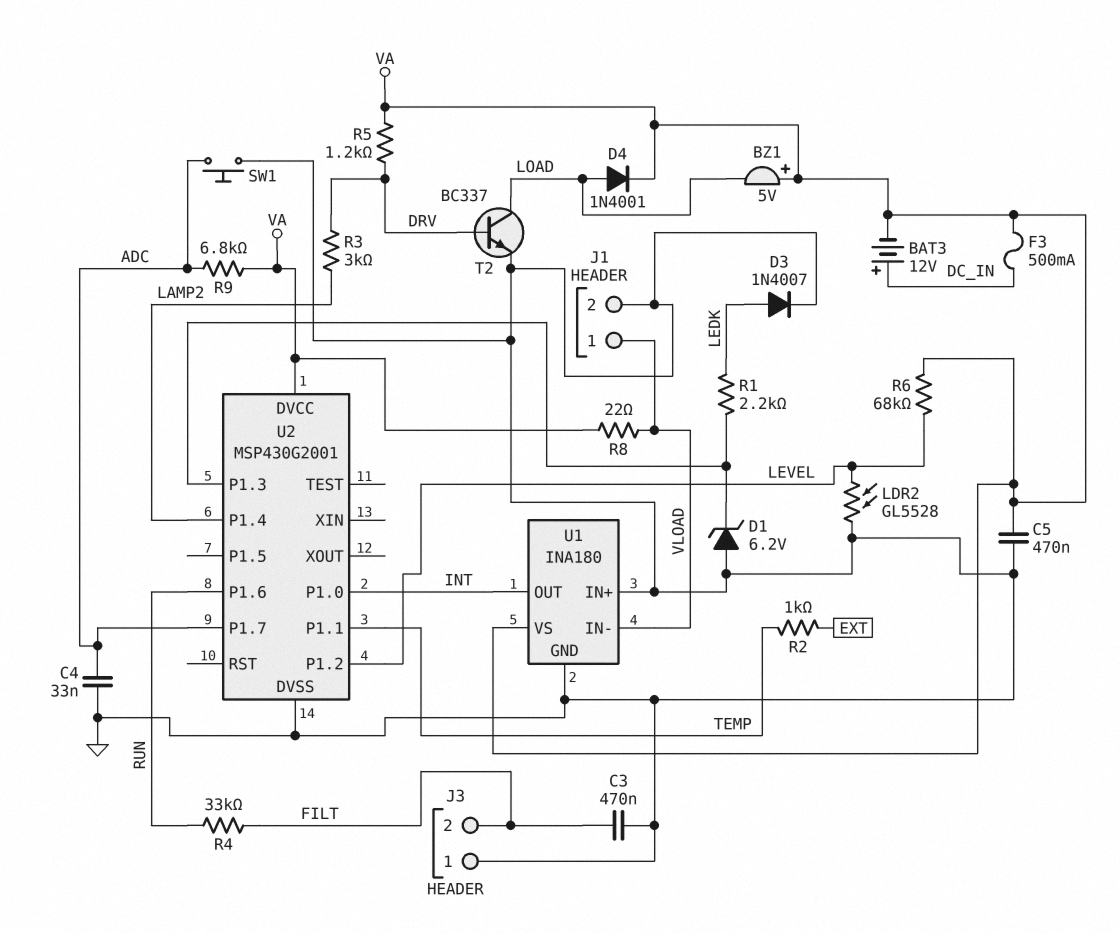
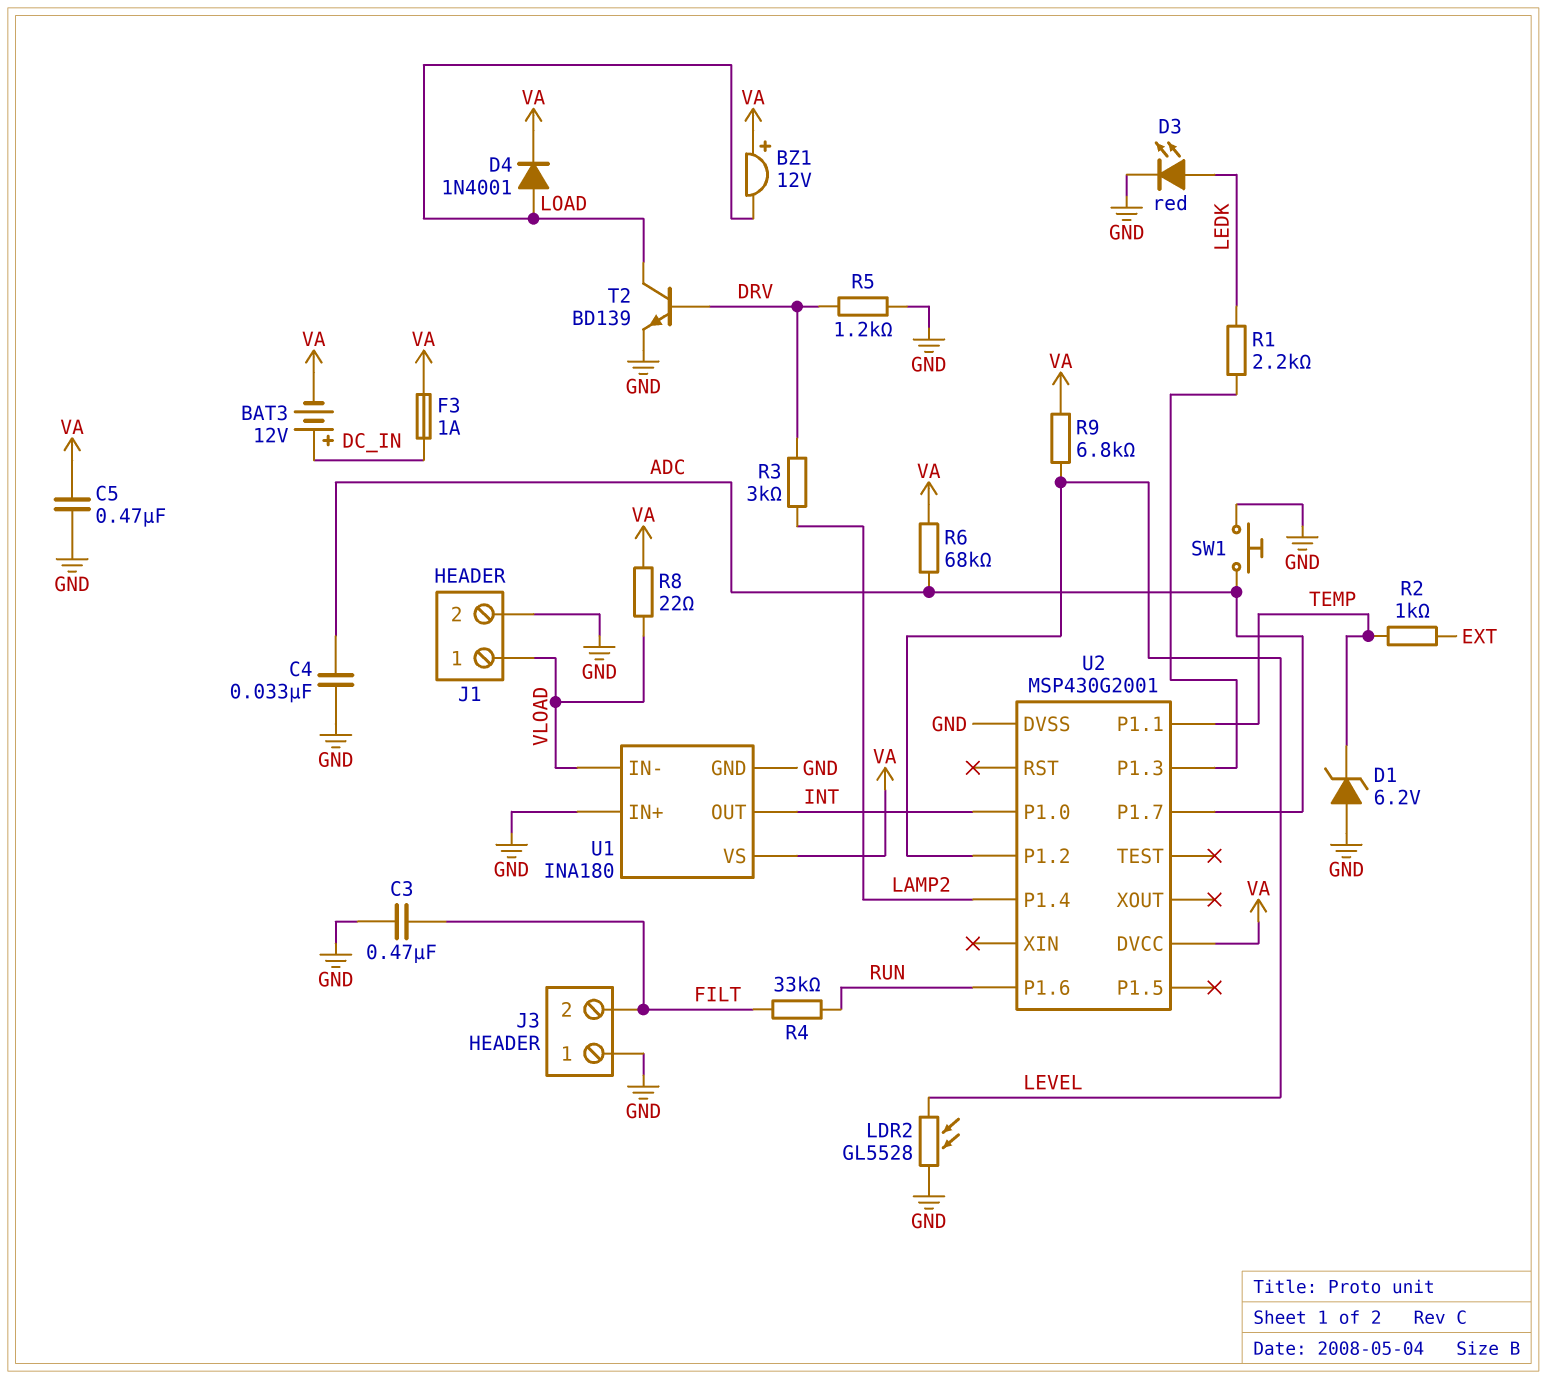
BZ1: buzzer 5V (plus VA, minus LOAD) -> buzzer 12V (plus VA, minus LOAD)
D1: zener 6.2V (A GND, K U2/P1.3) -> zener 6.2V (A GND, K TEMP)
D3: diode 1N4007 (A LEDK, K GND) -> LED red (A LEDK, K GND)
F3: 500mA (DC_IN, VA) -> 1A (DC_IN, VA)
R5: 1.2k (DRV, VA) -> 1.2k (DRV, GND)
R6: 68k (LEVEL, VA) -> 68k (ADC, VA)
R9: 6.8k (ADC, VA) -> 6.8k (LEVEL, VA)
T2: NPN BC337 (B DRV, C LOAD, E GND) -> NPN BD139 (B DRV, C LOAD, E GND)

